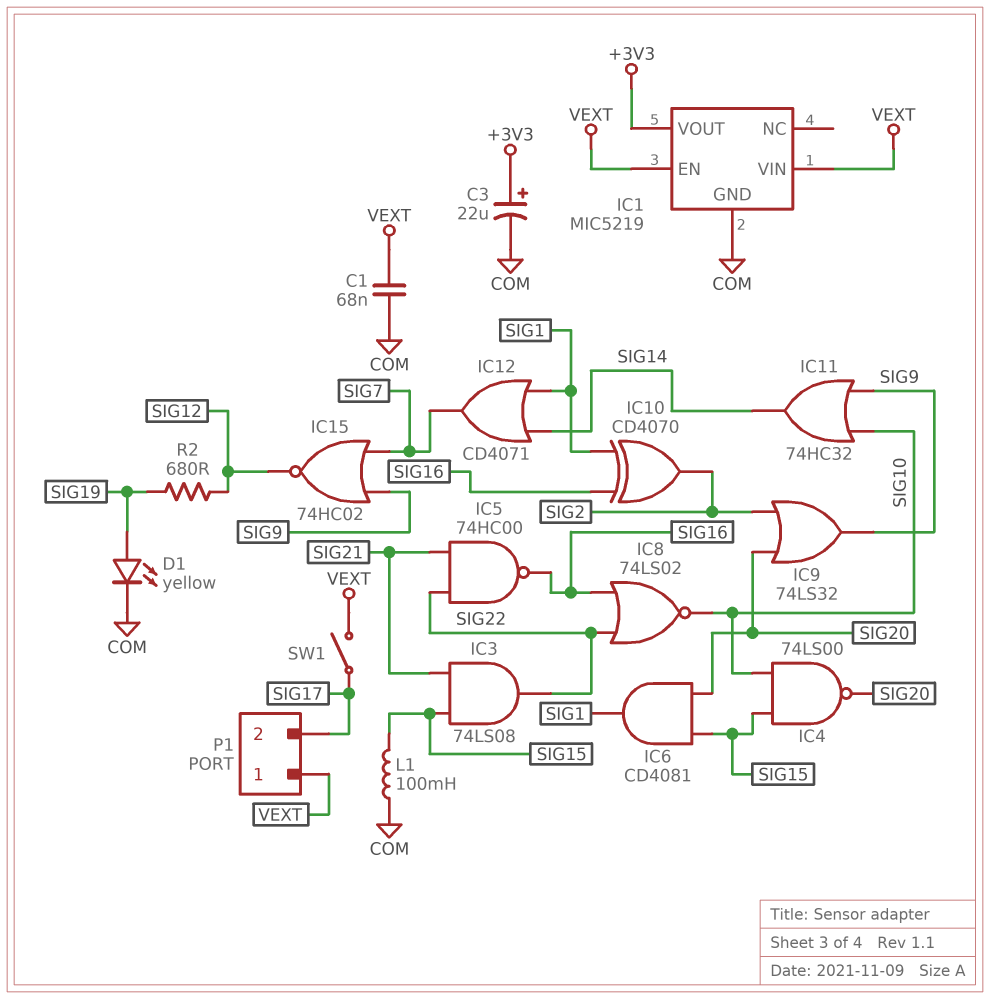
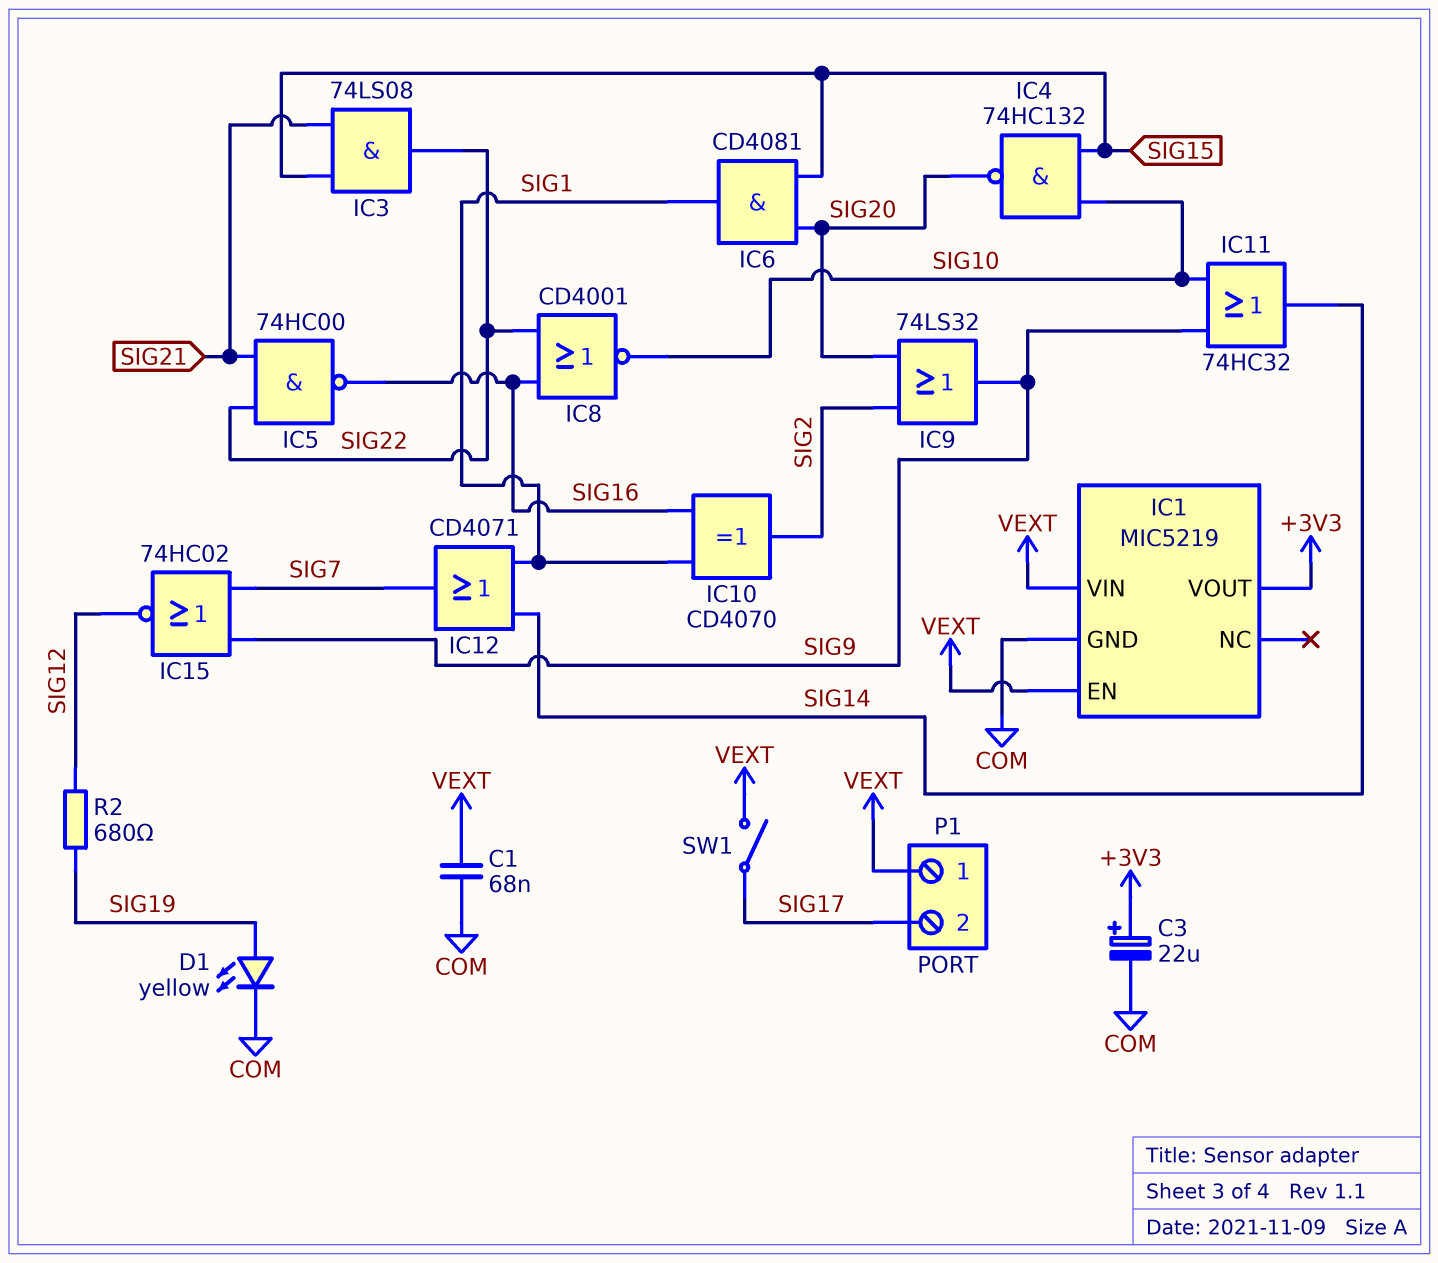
IC4: NAND 74LS00 (in SIG10, in SIG15, out SIG20) -> NAND 74HC132 (in SIG10, in SIG15, out SIG20)
IC8: NOR 74LS02 (in SIG16, in SIG22, out SIG10) -> NOR CD4001 (in SIG16, in SIG22, out SIG10)
L1: 100mH (COM, SIG15) -> none

